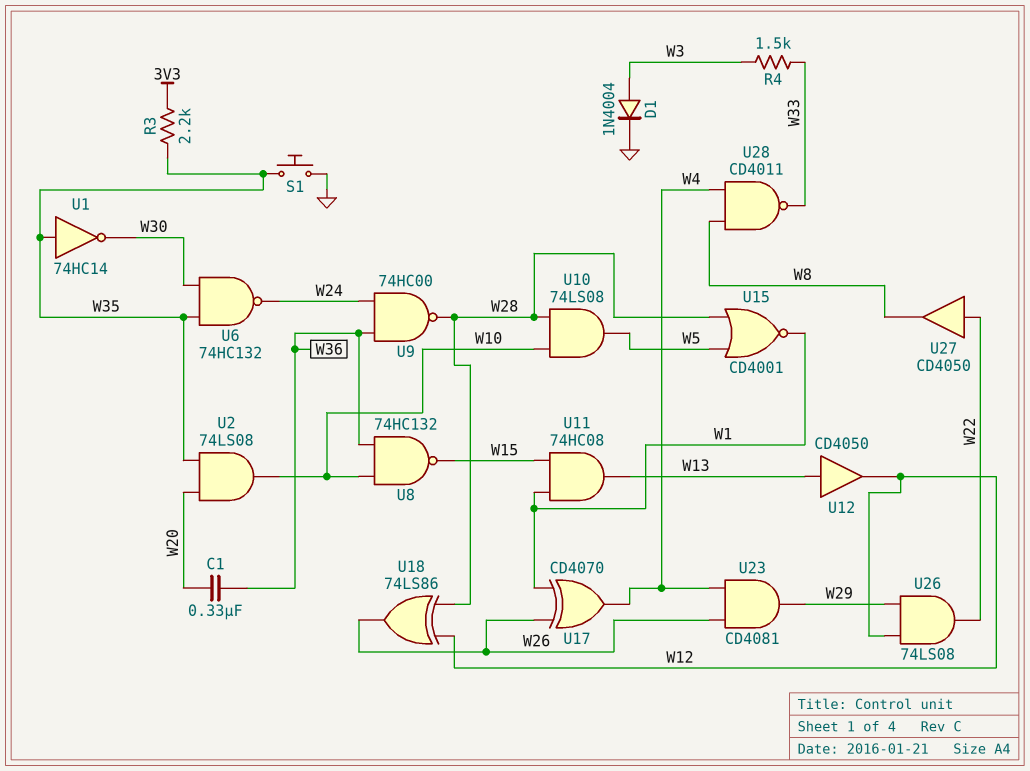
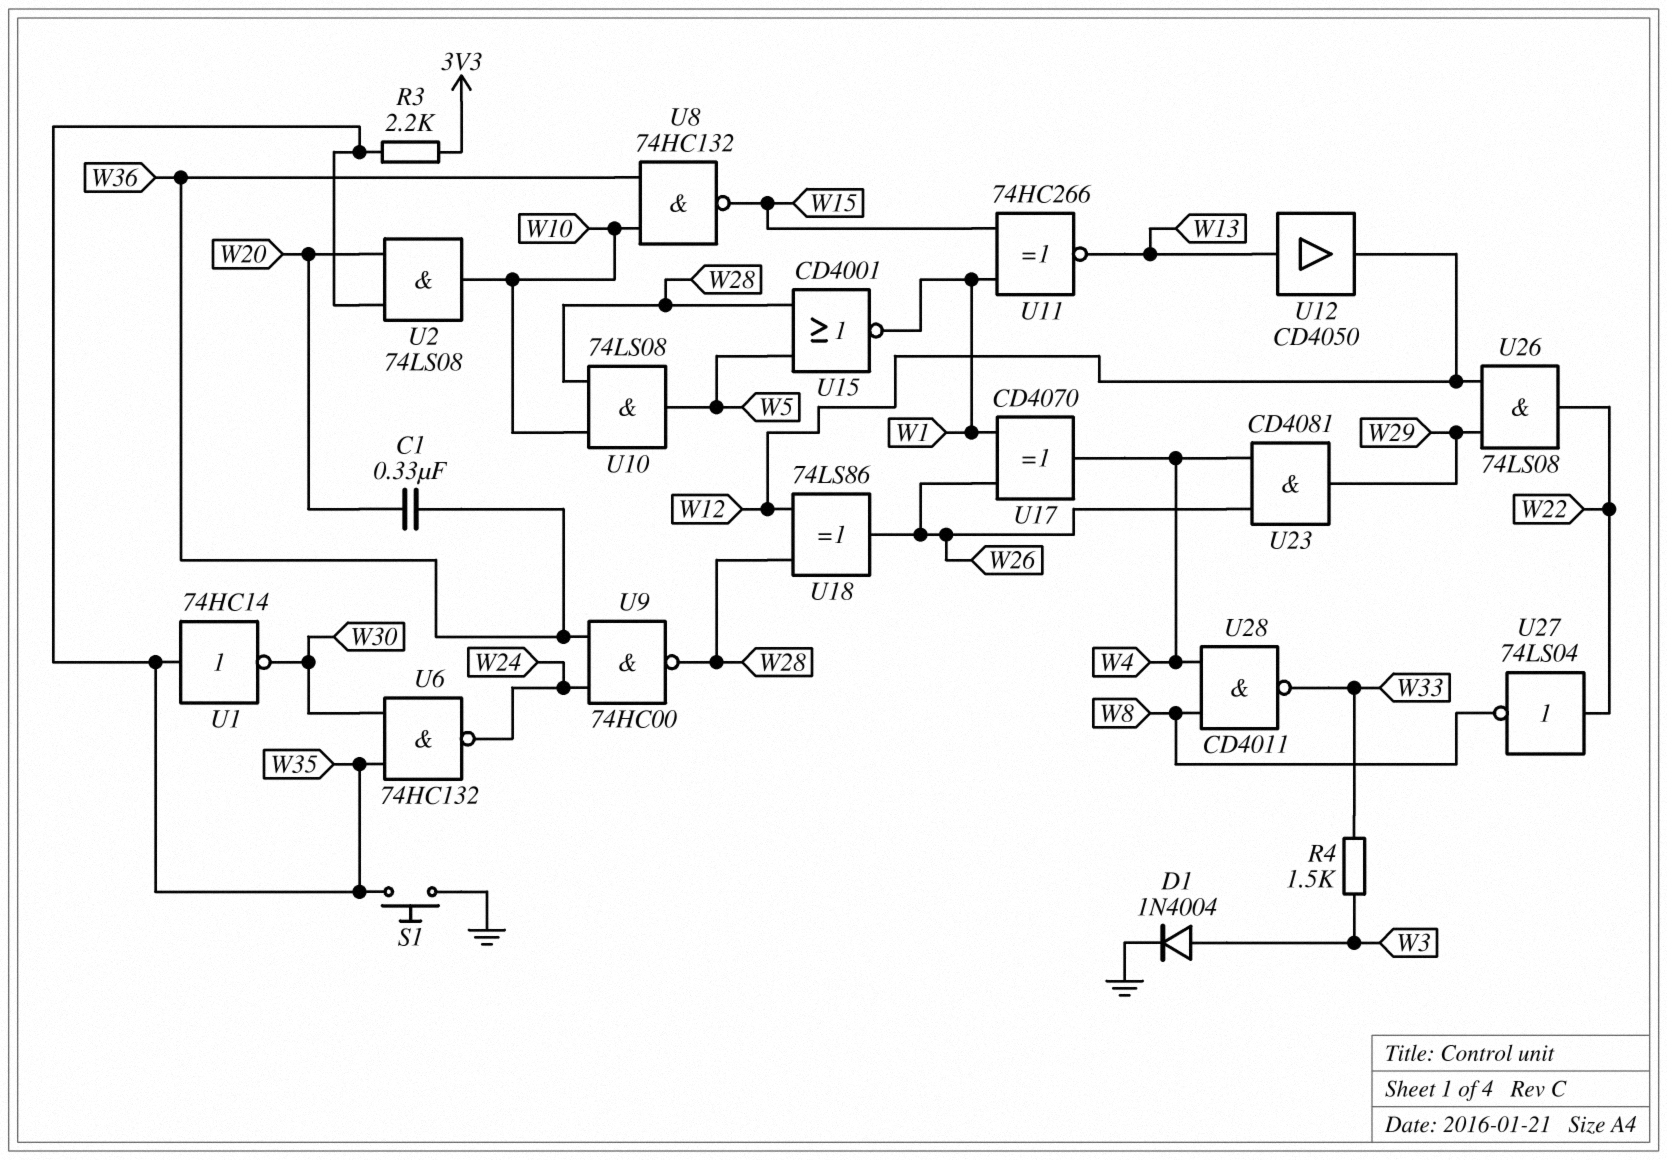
U11: AND 74HC08 (in W1, in W15, out W13) -> XNOR 74HC266 (in W1, in W15, out W13)
U27: buffer CD4050 (in W22, out W8) -> NOT 74LS04 (in W22, out W8)

